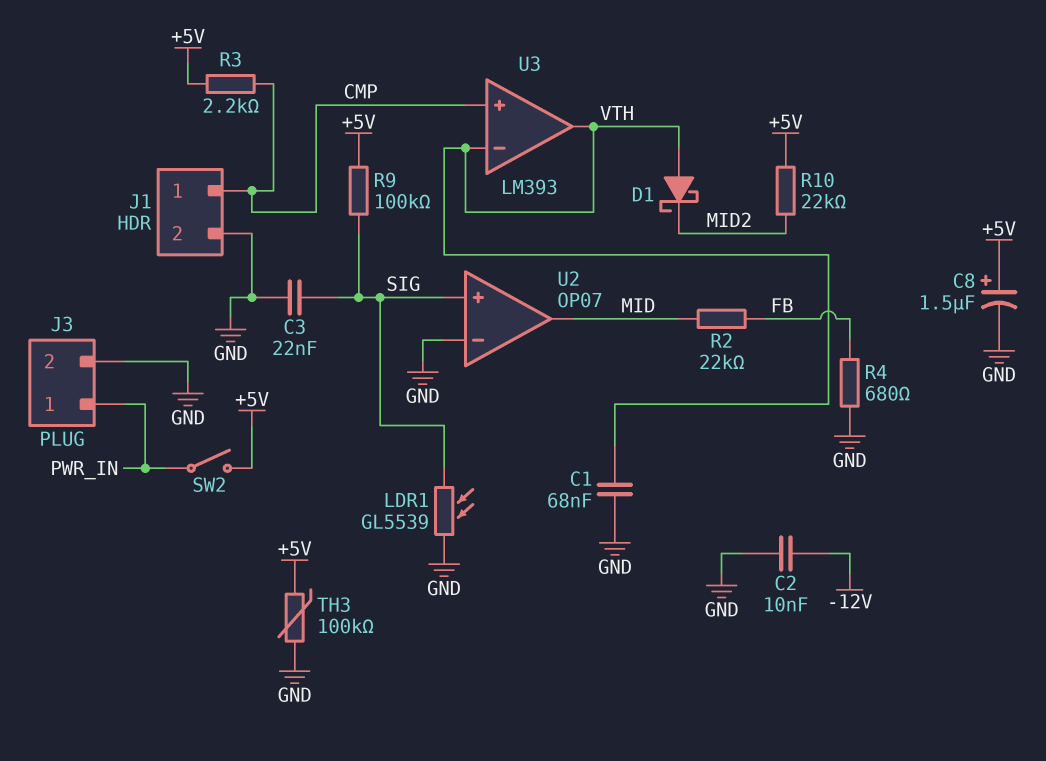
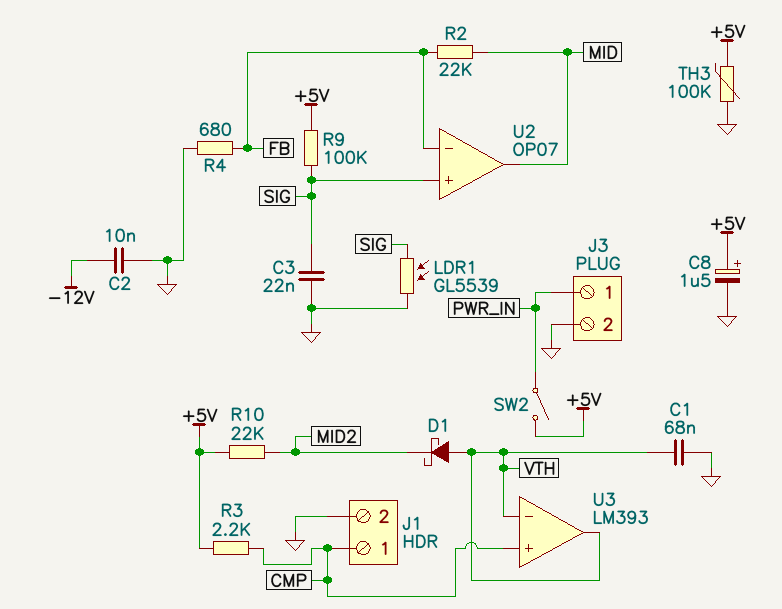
U2 pin in-: GND -> FB

